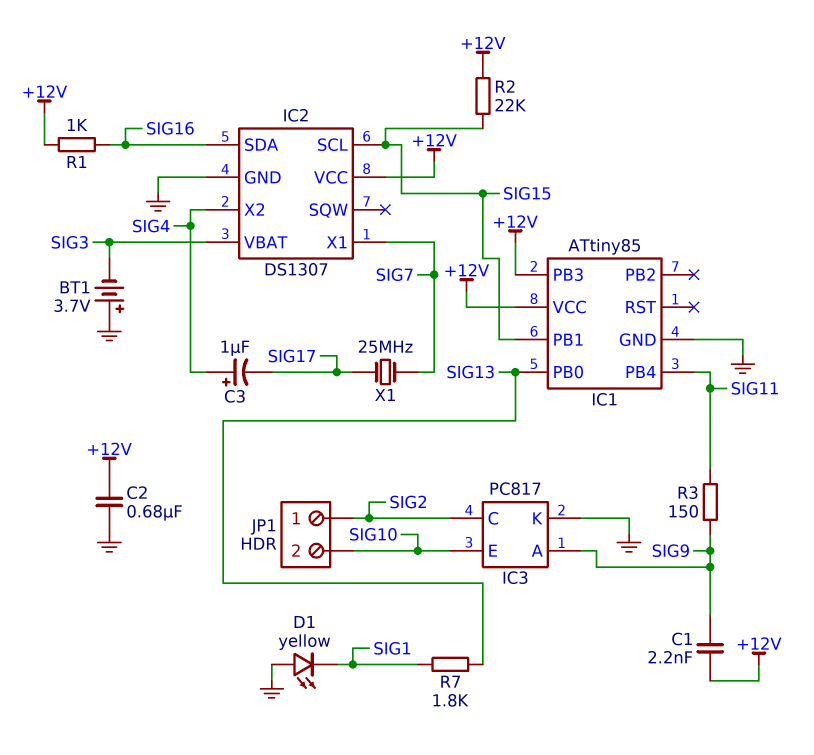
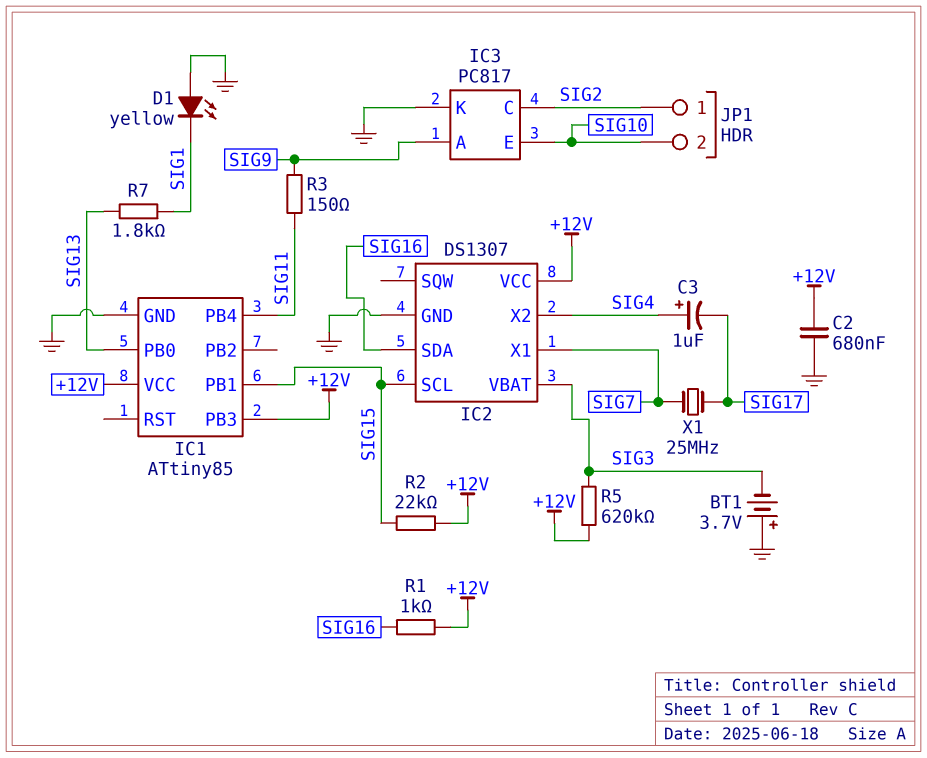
C1: 2.2nF (+12V, SIG9) -> none
R5: none -> 620k (+12V, SIG3)

